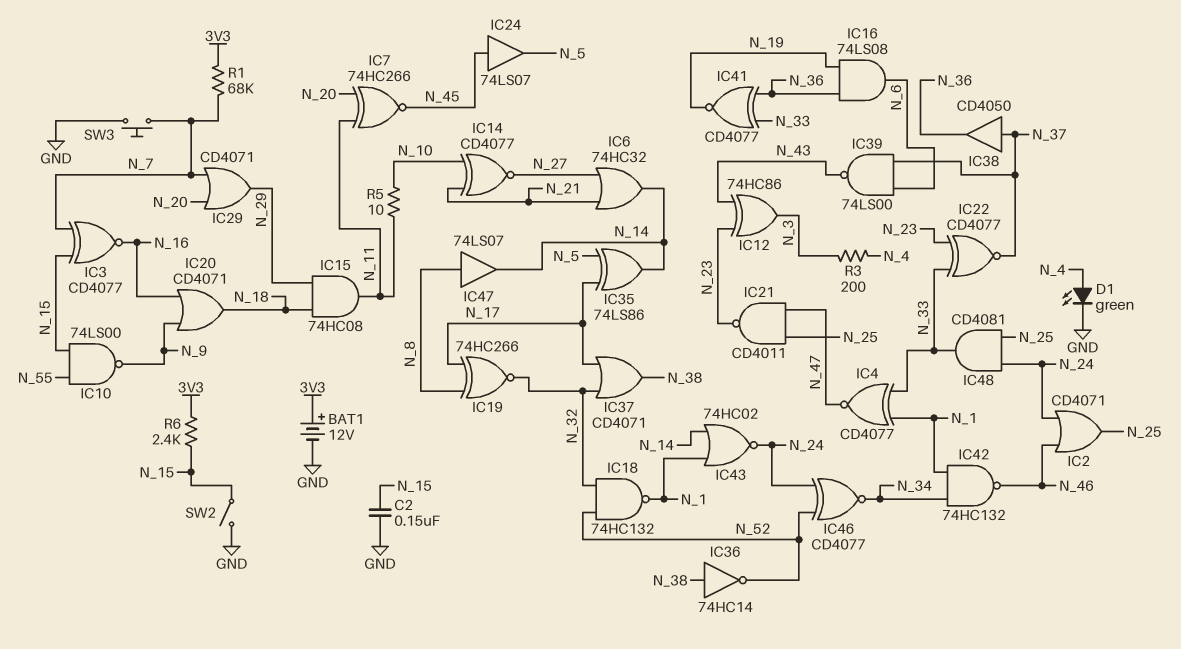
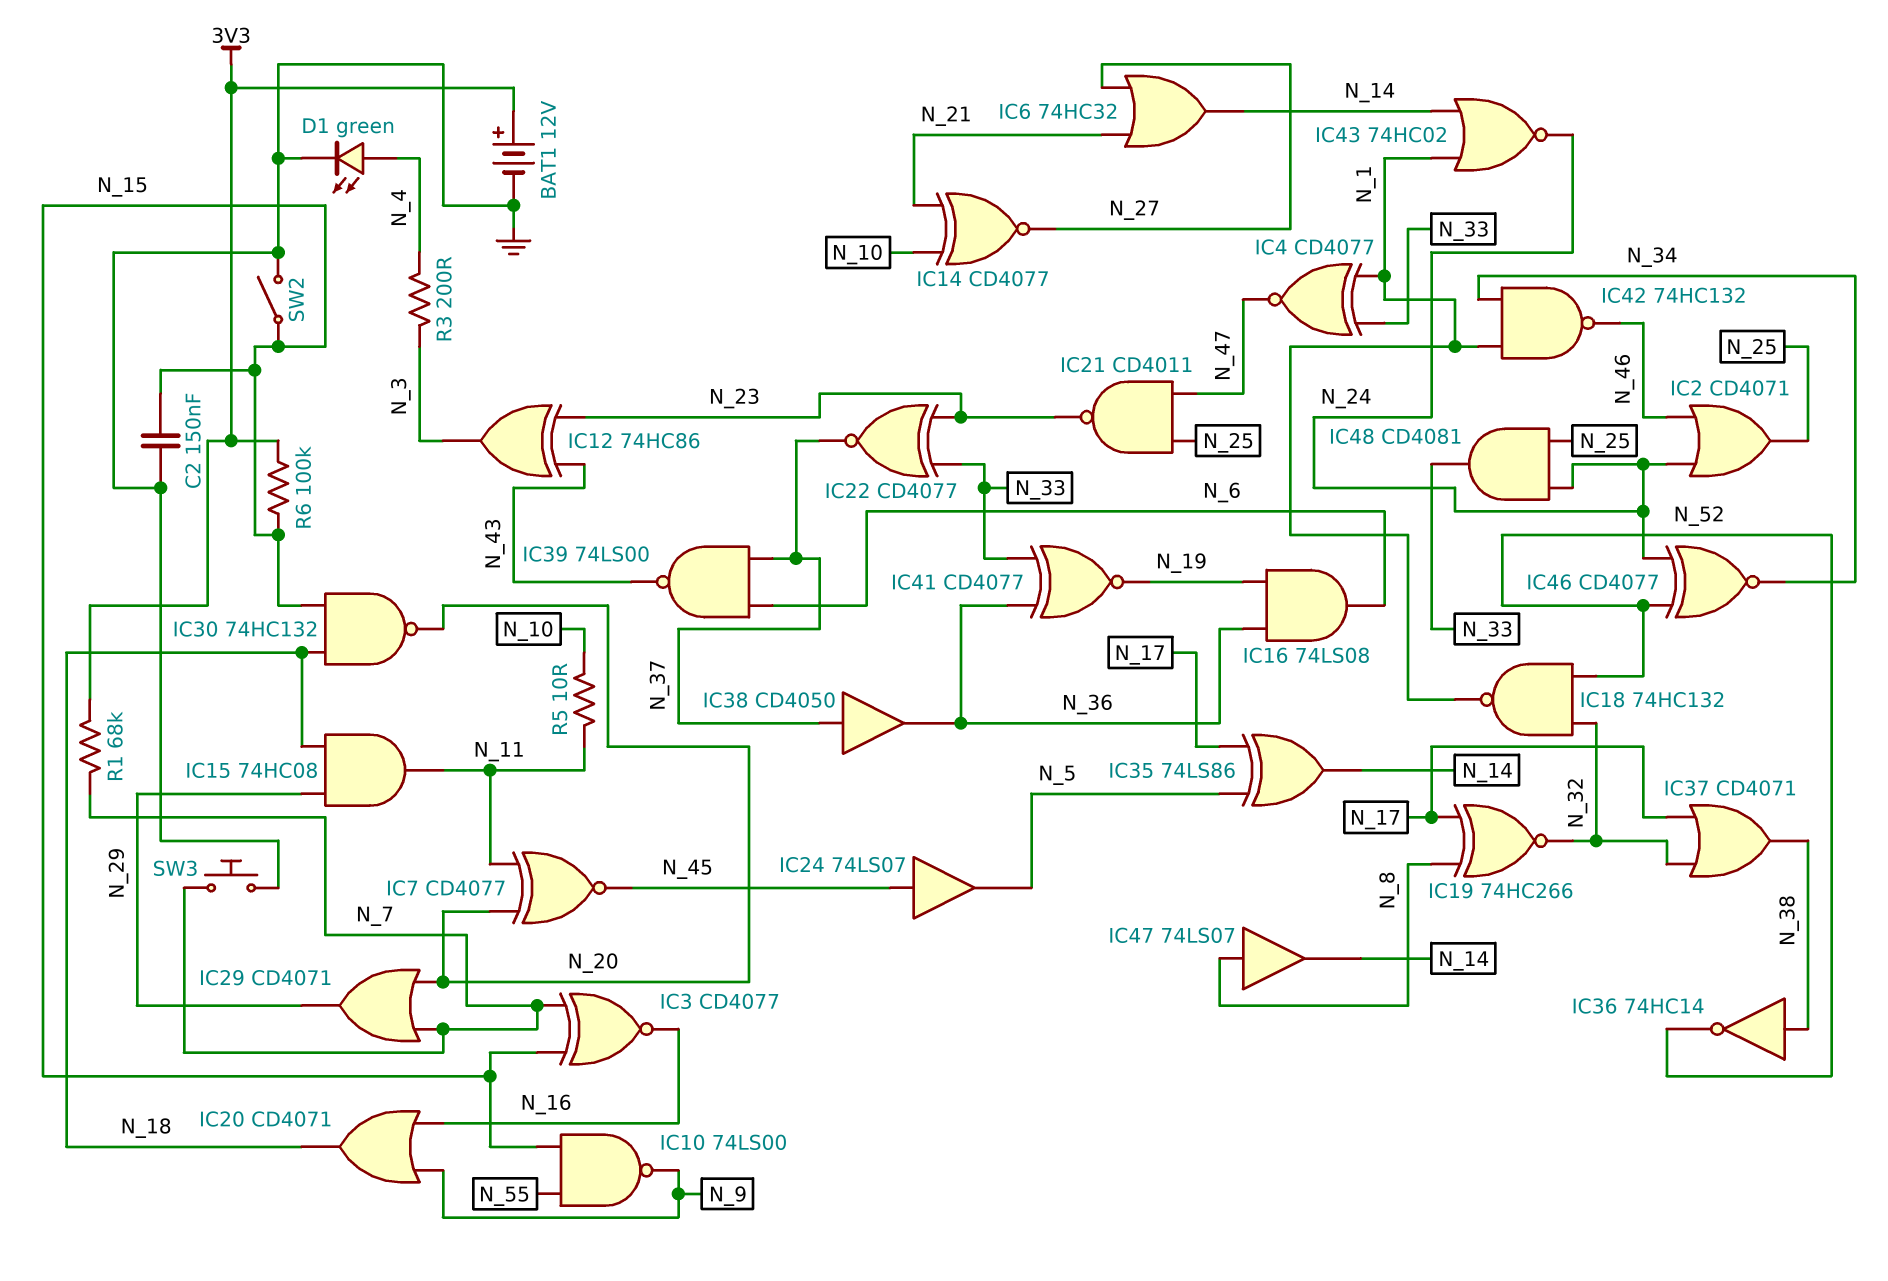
IC7: XNOR 74HC266 (in N_11, in N_20, out N_45) -> XNOR CD4077 (in N_11, in N_20, out N_45)
IC30: none -> NAND 74HC132 (in N_15, in N_18, out N_20)
R6: 2.4k (3V3, N_15) -> 100k (3V3, N_15)

